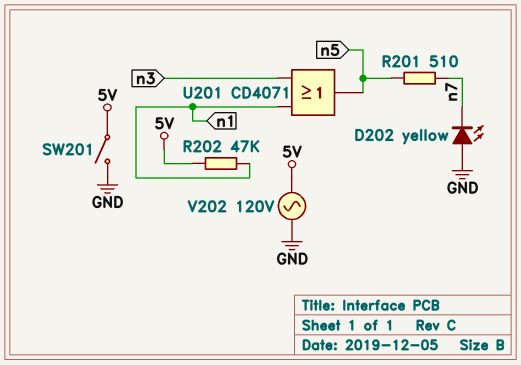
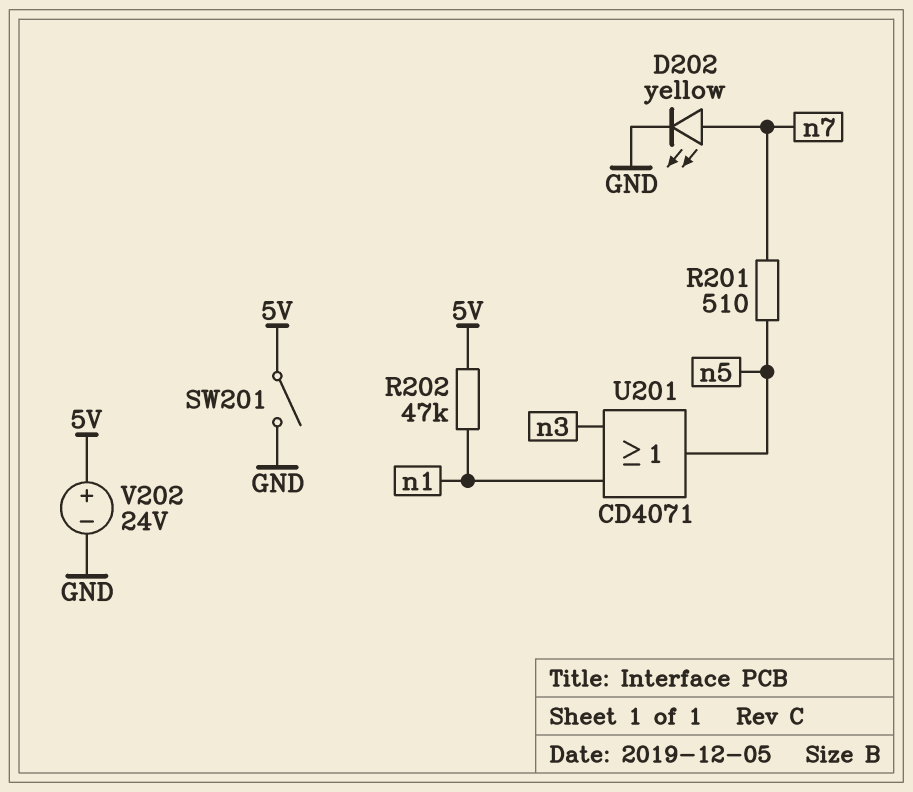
D202: LED yellow (A GND, K n7) -> LED yellow (A n7, K GND)
V202: AC 120V (5V, GND) -> 24V (plus 5V, minus GND)

